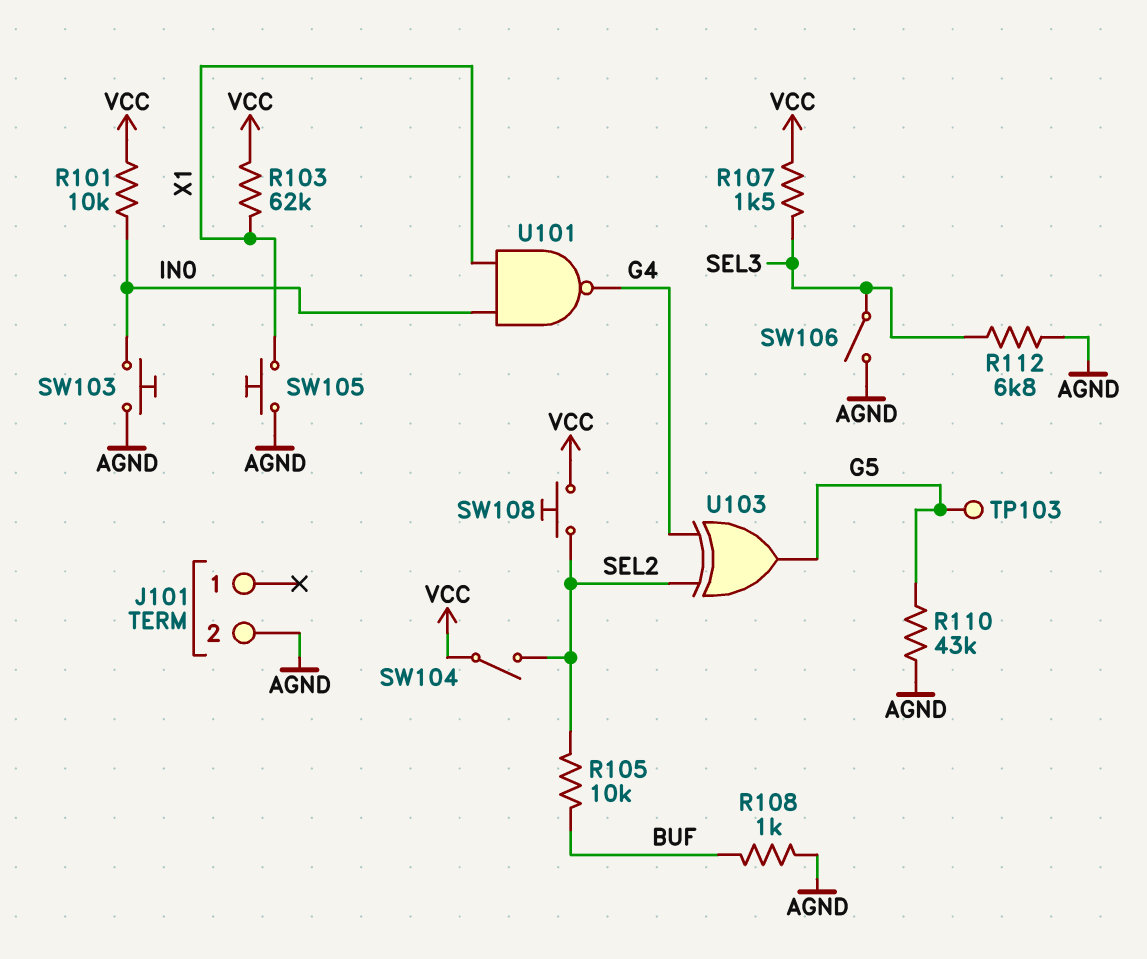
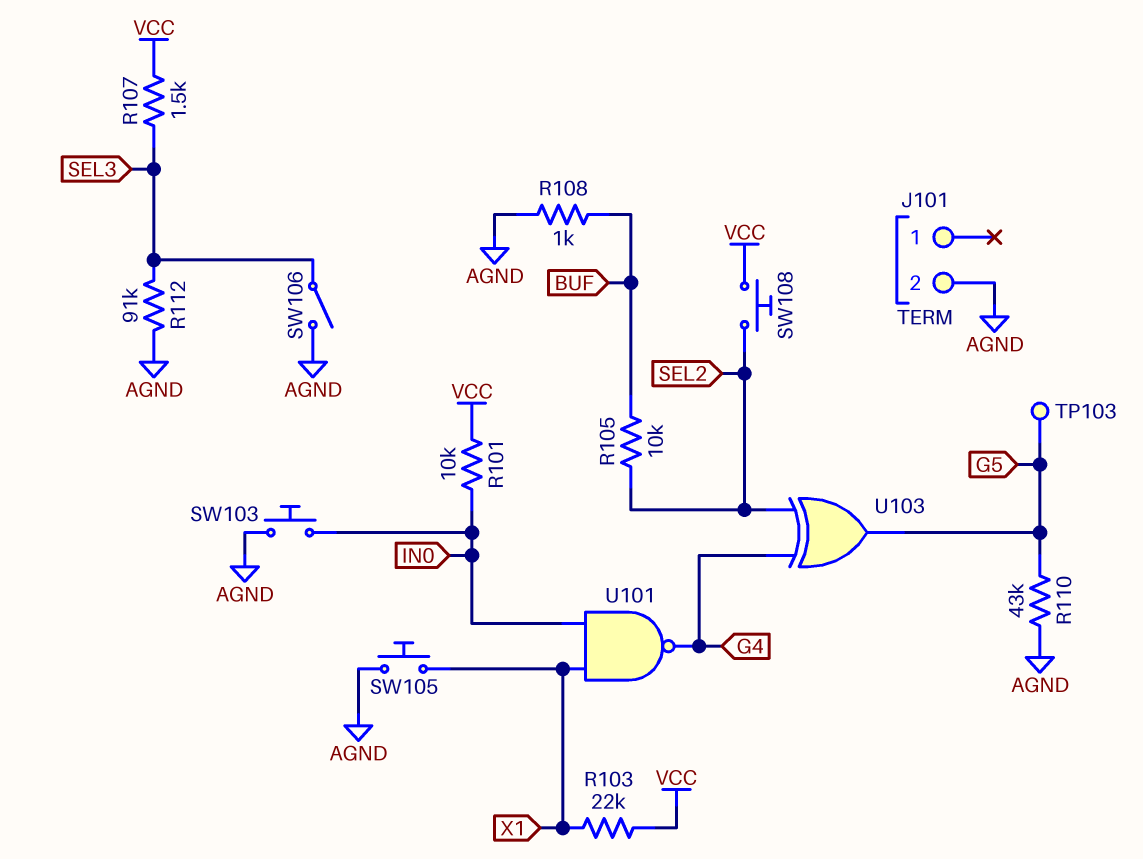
R103: 62k (VCC, X1) -> 22k (VCC, X1)
R112: 6.8k (AGND, SEL3) -> 91k (AGND, SEL3)
SW104: switch (SEL2, VCC) -> none

